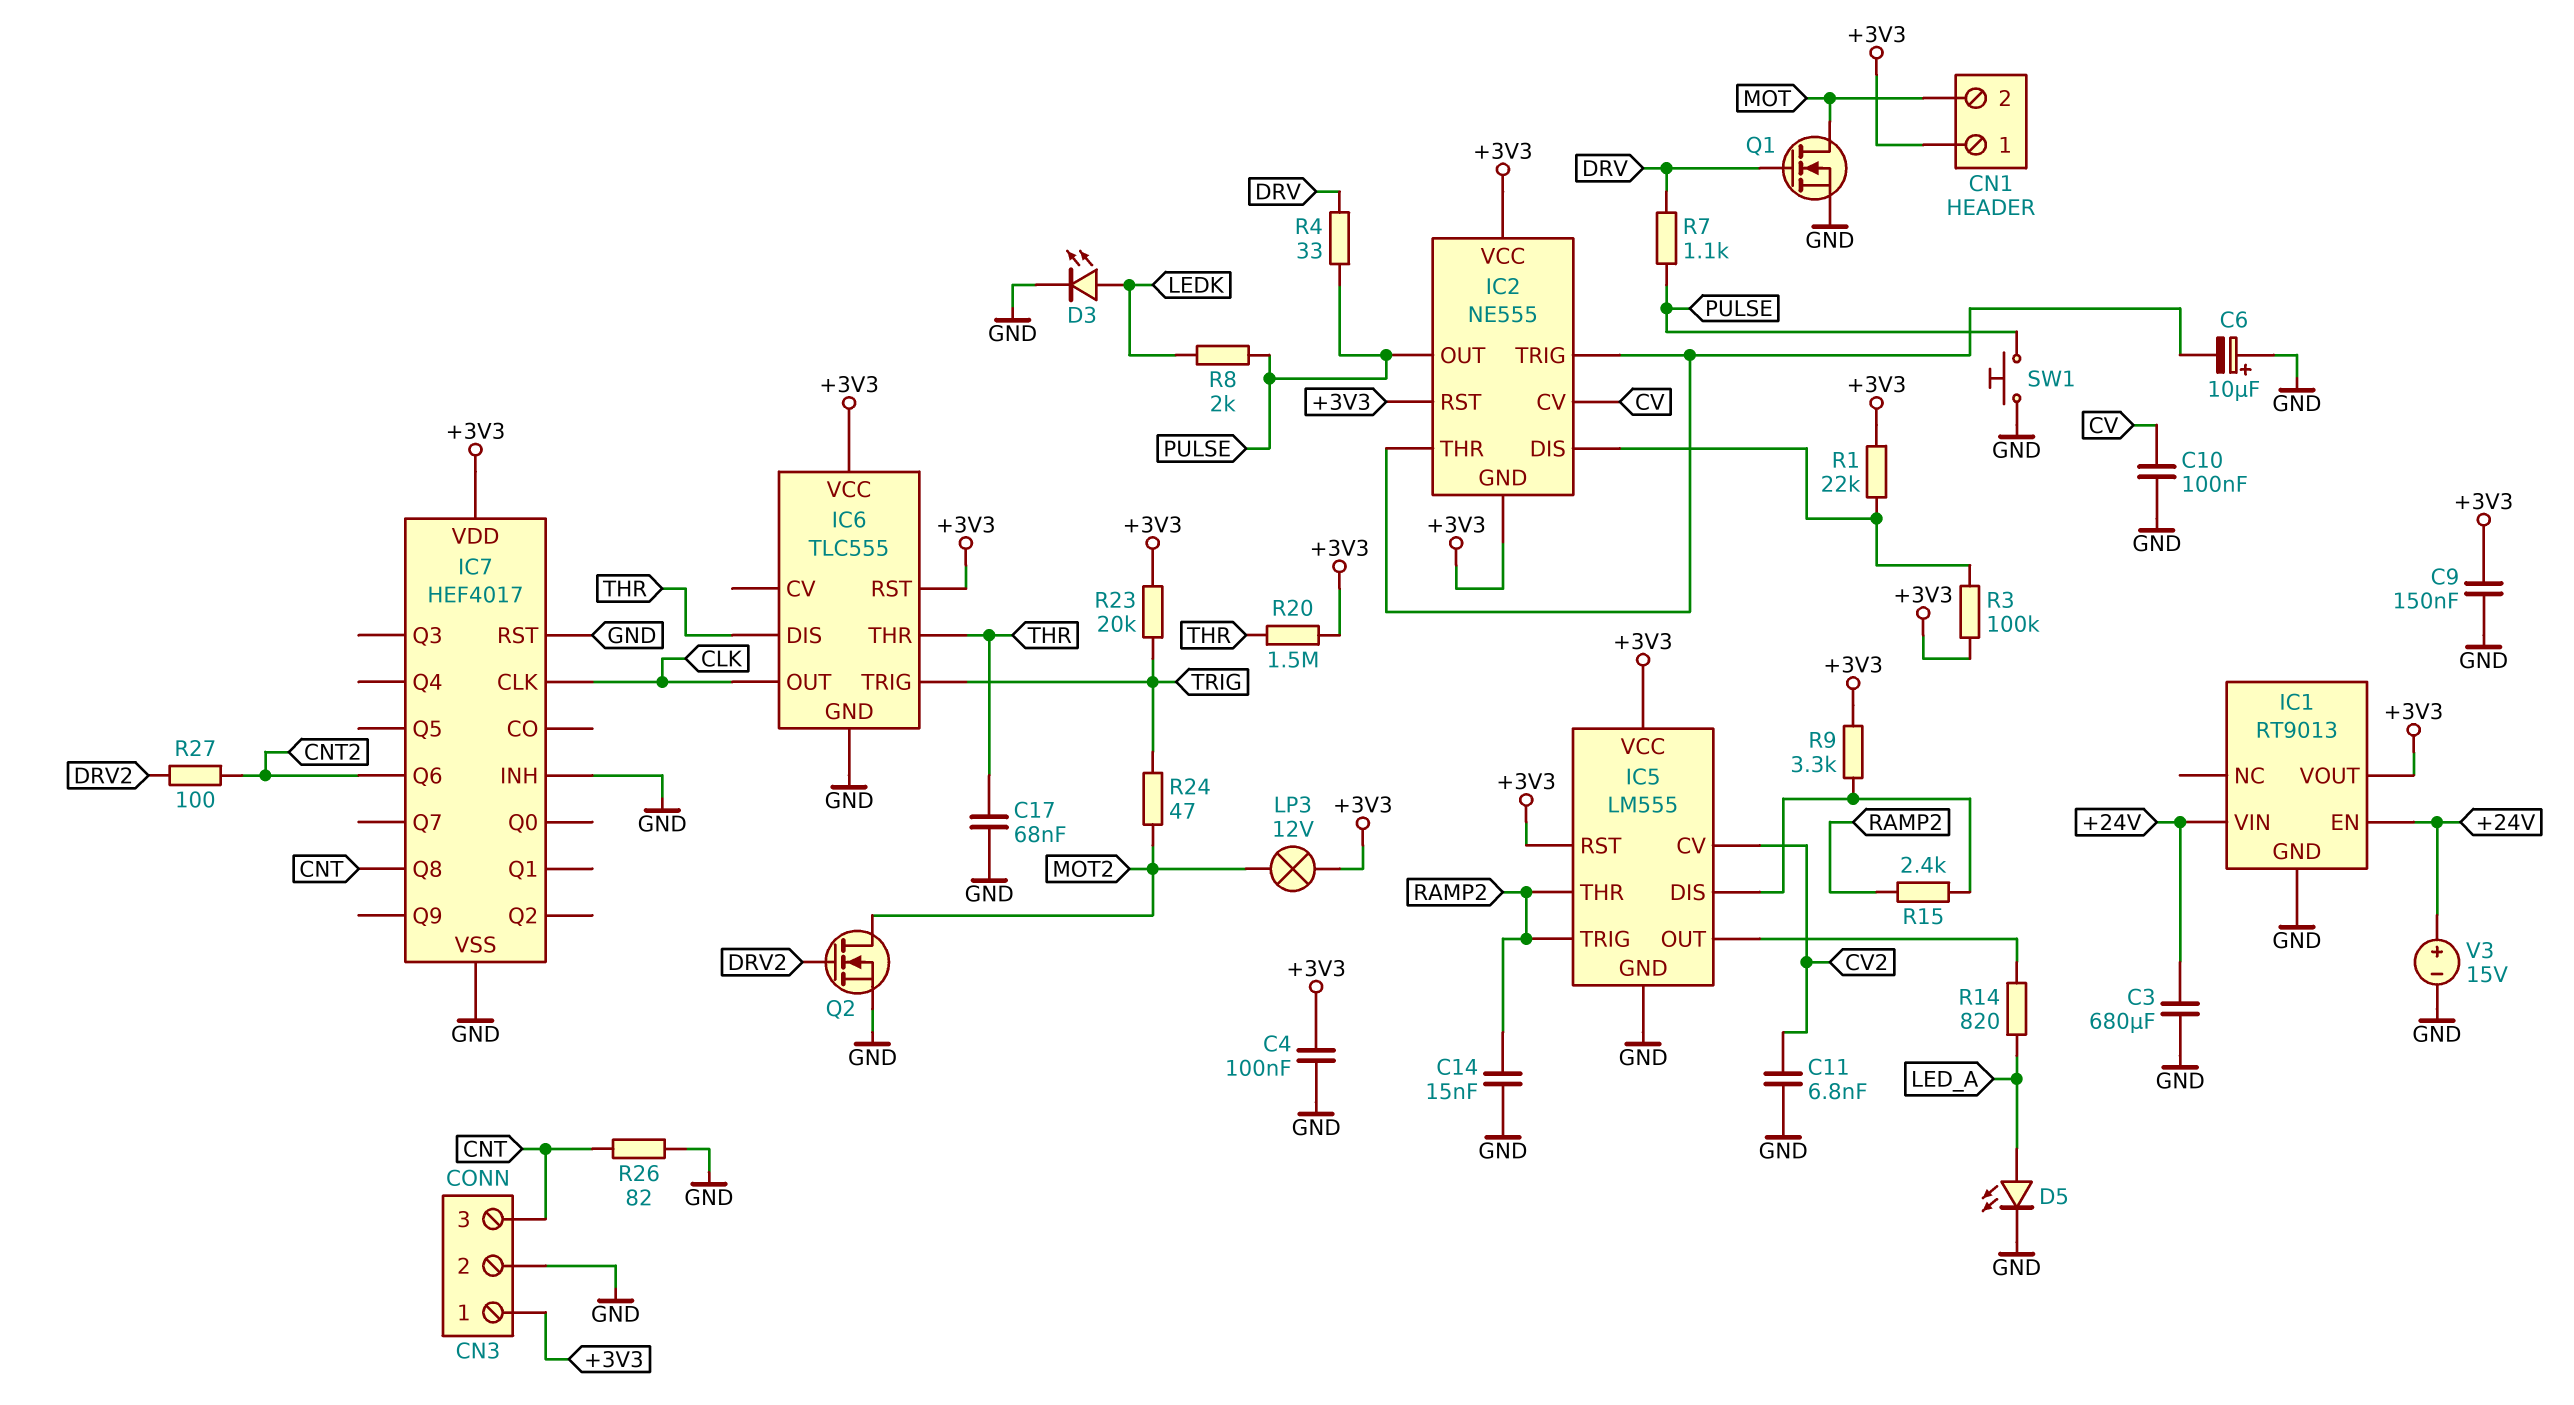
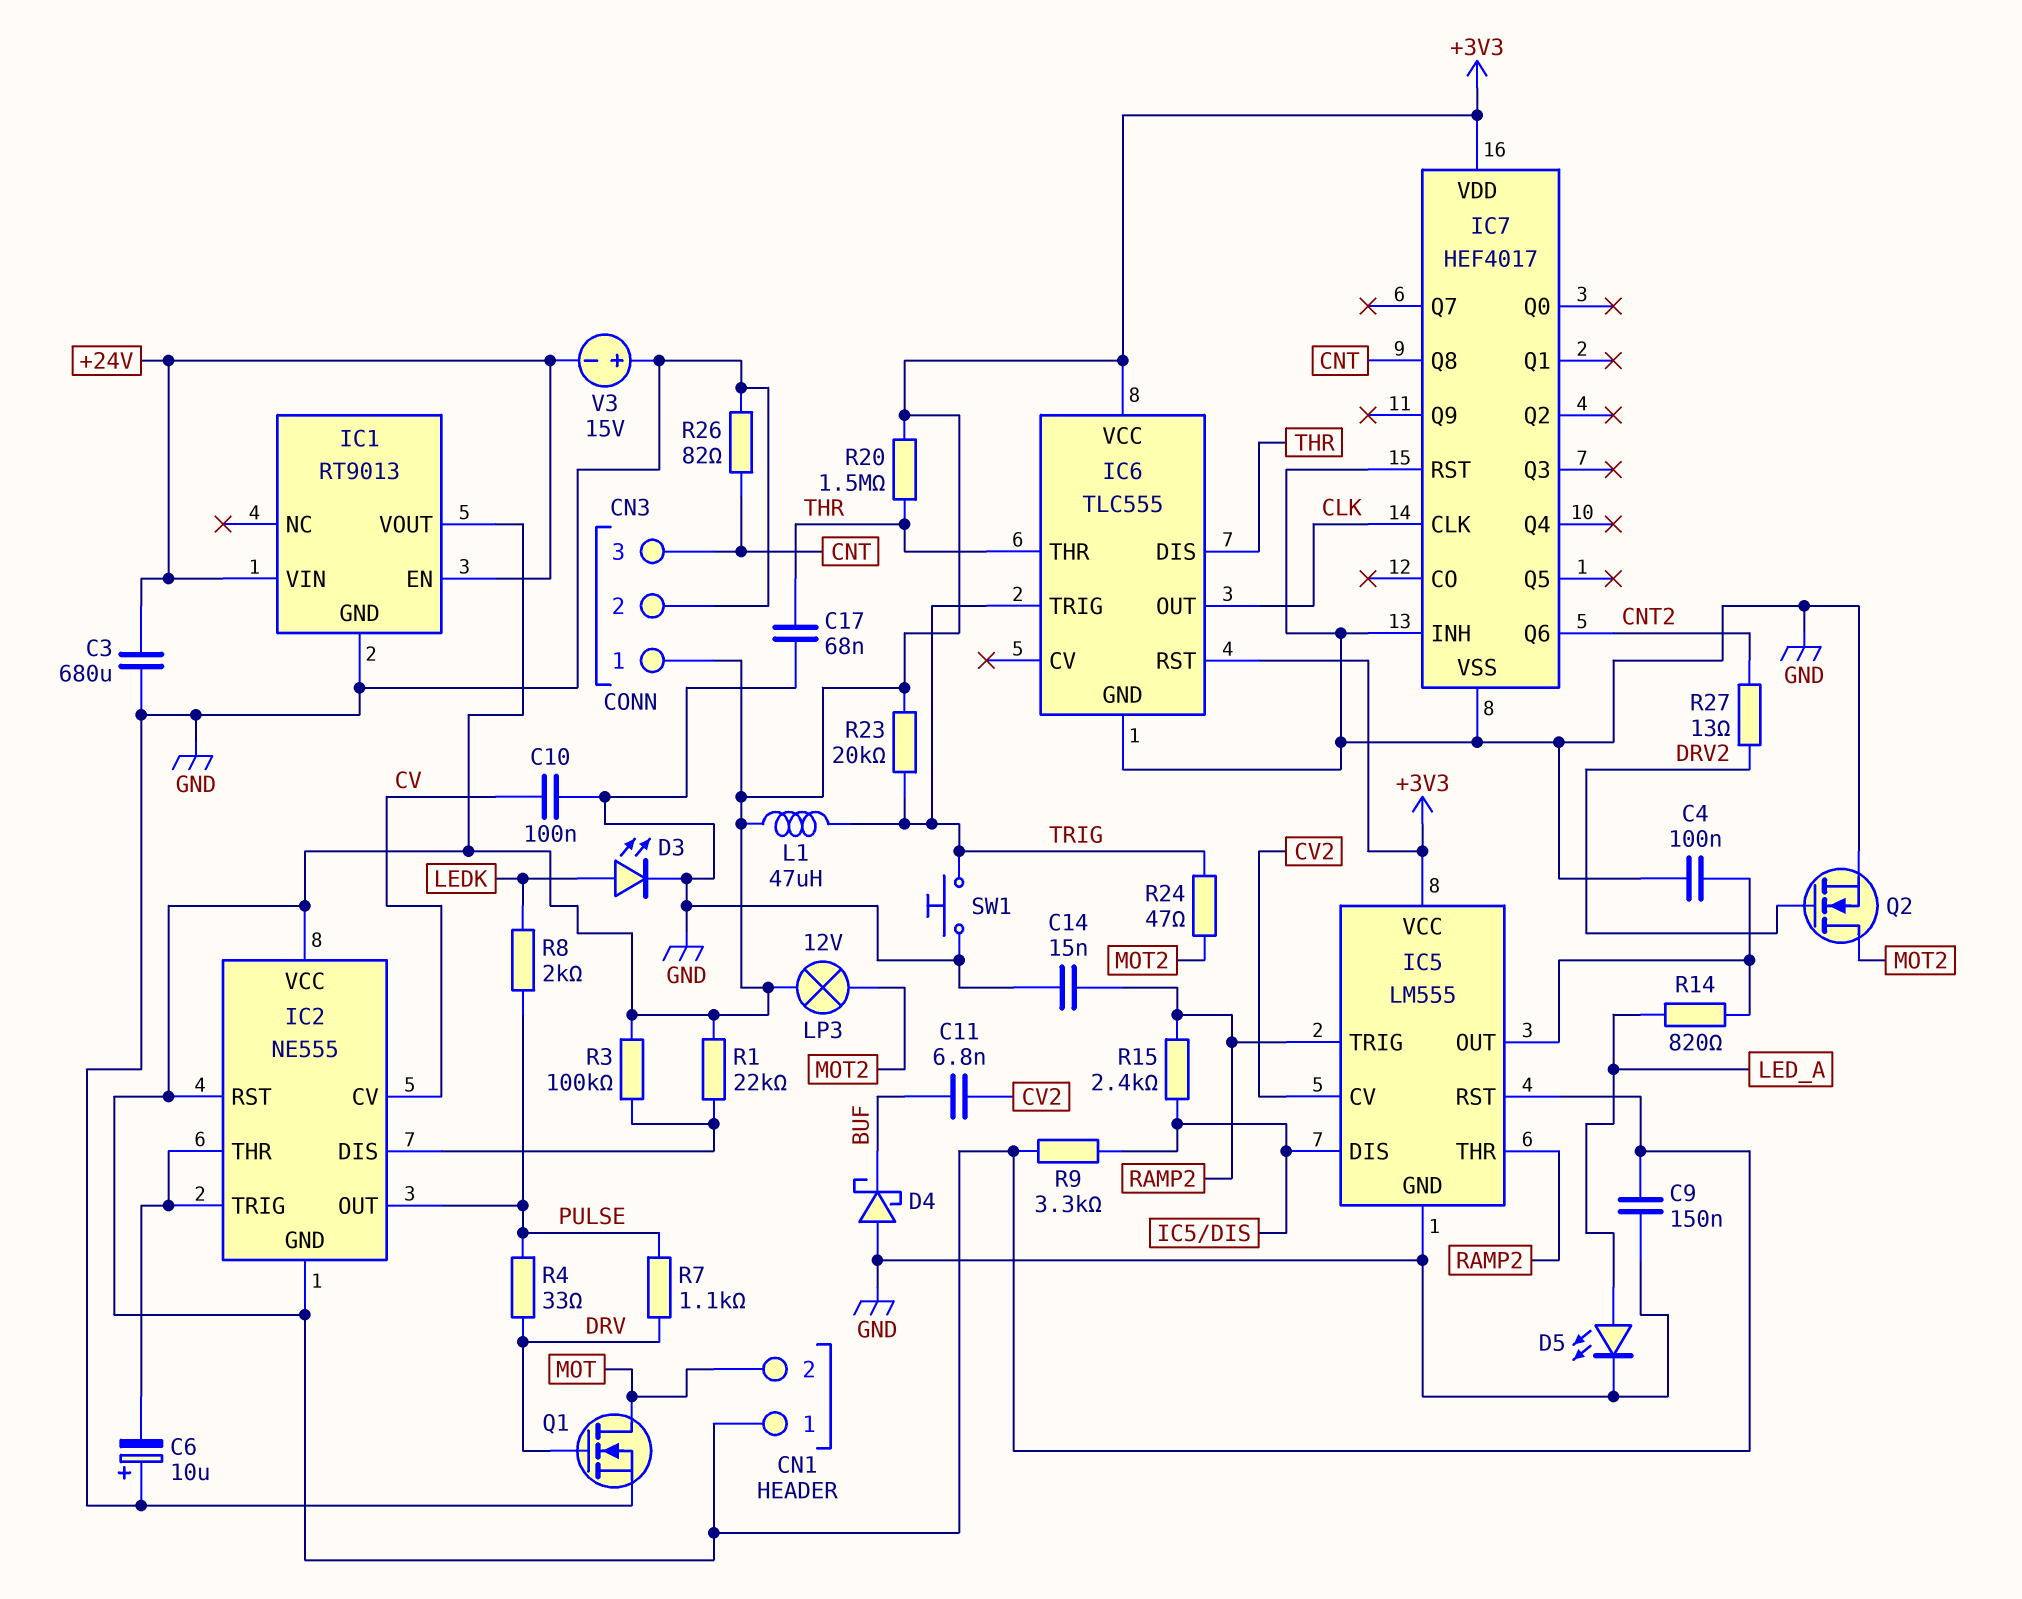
C4: 100nF (+3V3, GND) -> 100nF (GND, IC5/OUT)
C11: 6.8nF (CV2, GND) -> 6.8nF (BUF, CV2)
D4: none -> schottky (A GND, K BUF)
L1: none -> 47uH (+3V3, TRIG)
R27: 100 (CNT2, DRV2) -> 13 (CNT2, DRV2)
SW1: button (GND, PULSE) -> button (GND, TRIG)
V3: 15V (plus +24V, minus GND) -> 15V (plus GND, minus +24V)

